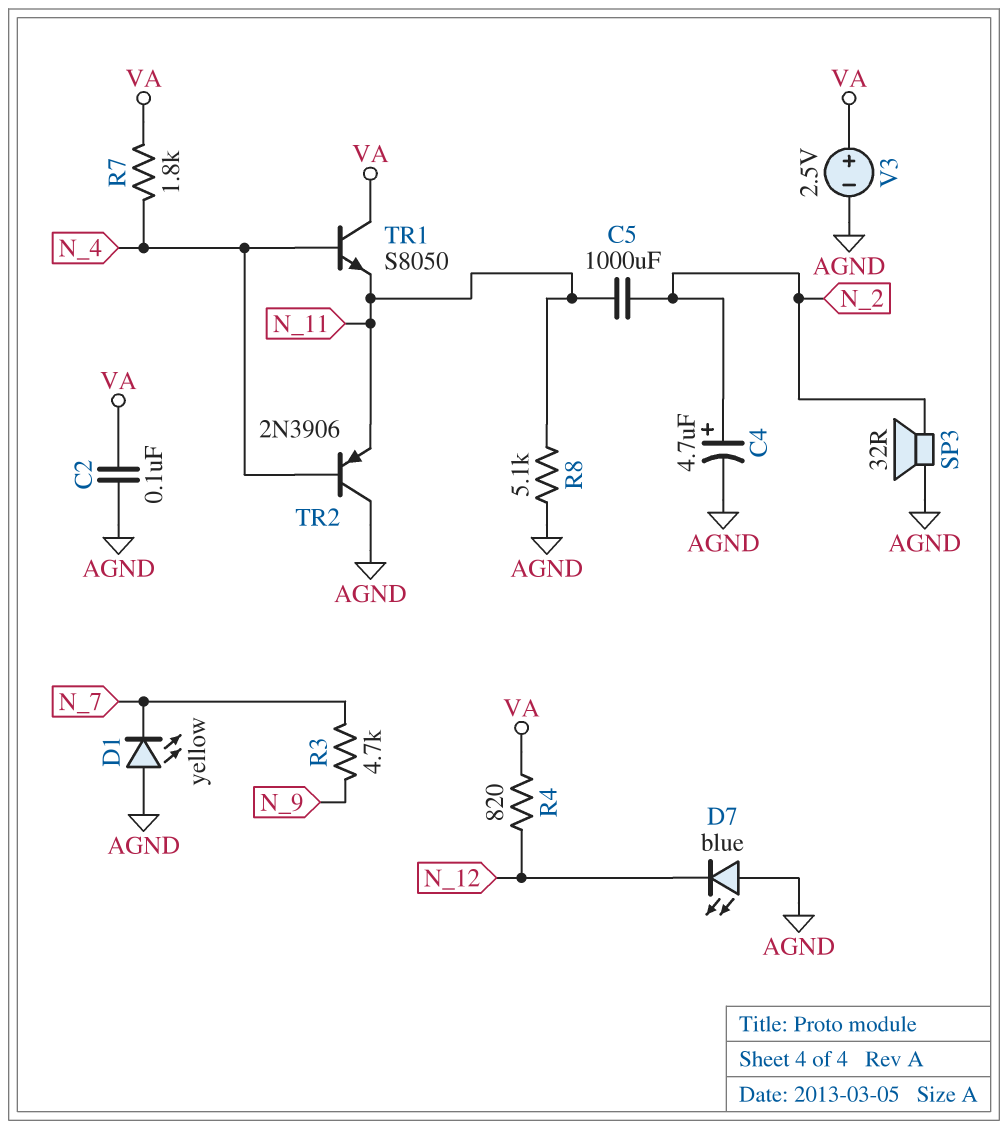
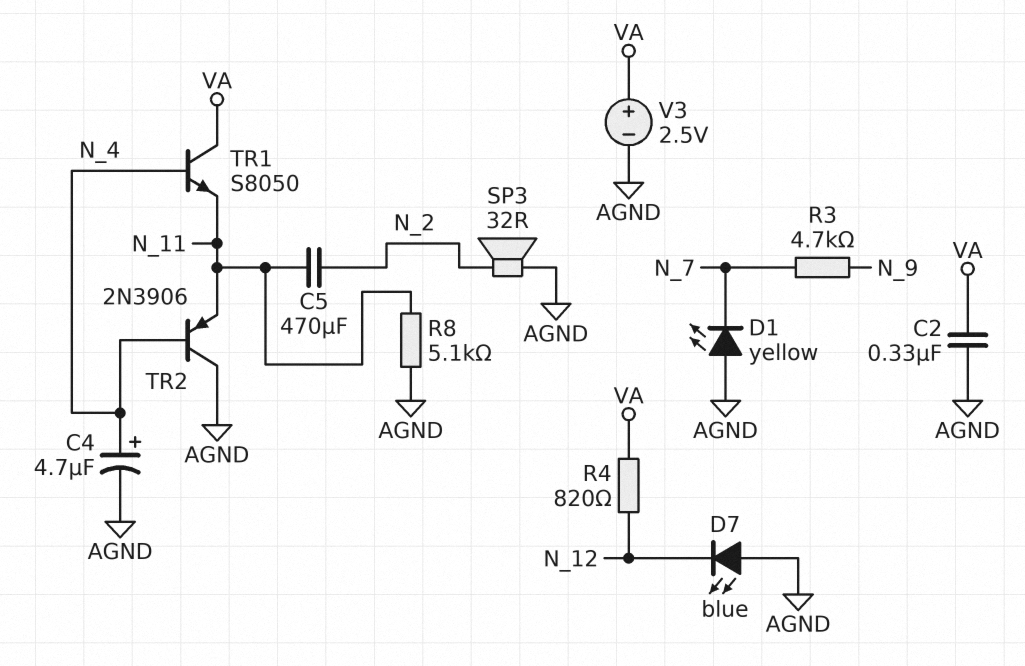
C2: 100nF (AGND, VA) -> 330nF (AGND, VA)
C4: 4.7uF (plus N_2, minus AGND) -> 4.7uF (plus N_4, minus AGND)
C5: 1000uF (N_2, N_11) -> 470uF (N_2, N_11)
R7: 1.8k (N_4, VA) -> none

